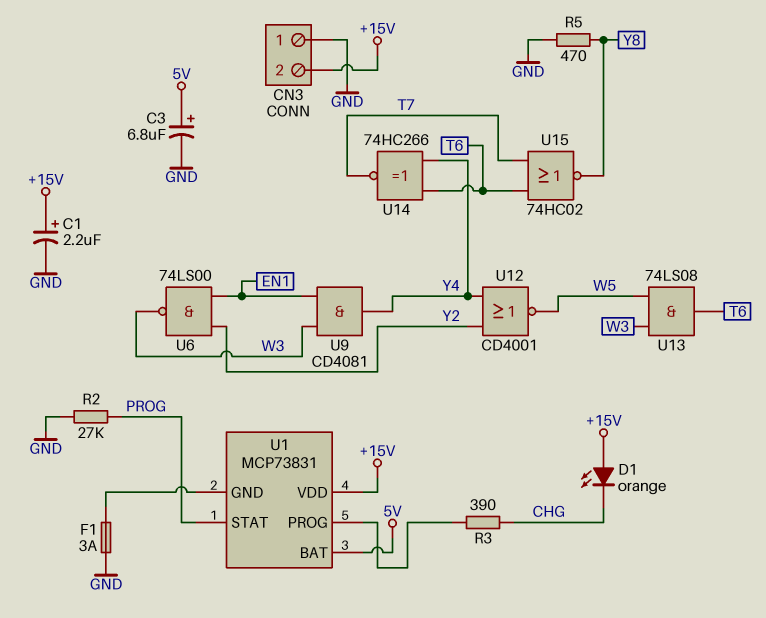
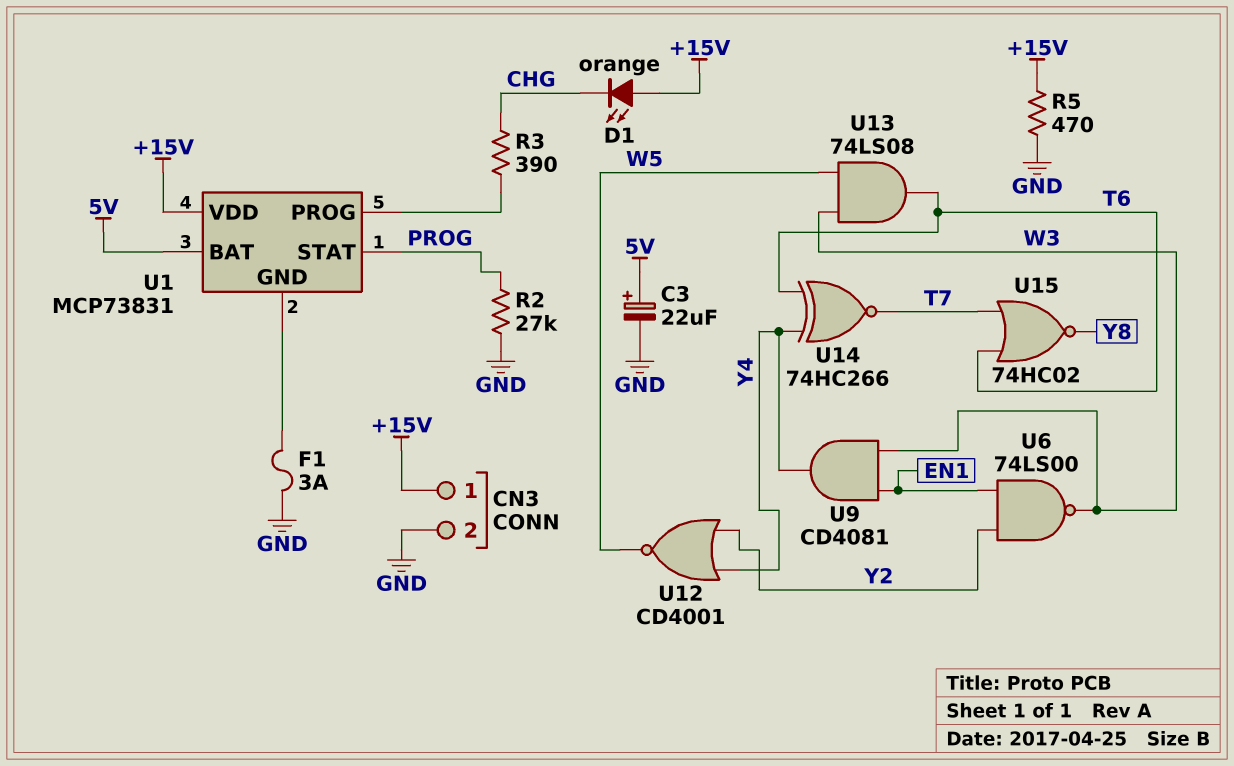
C1: 2.2uF (plus +15V, minus GND) -> none
C3: 6.8uF (plus 5V, minus GND) -> 22uF (plus 5V, minus GND)
CN3 pin 1: GND -> +15V
CN3 pin 2: +15V -> GND
R5: 470 (GND, Y8) -> 470 (+15V, GND)

